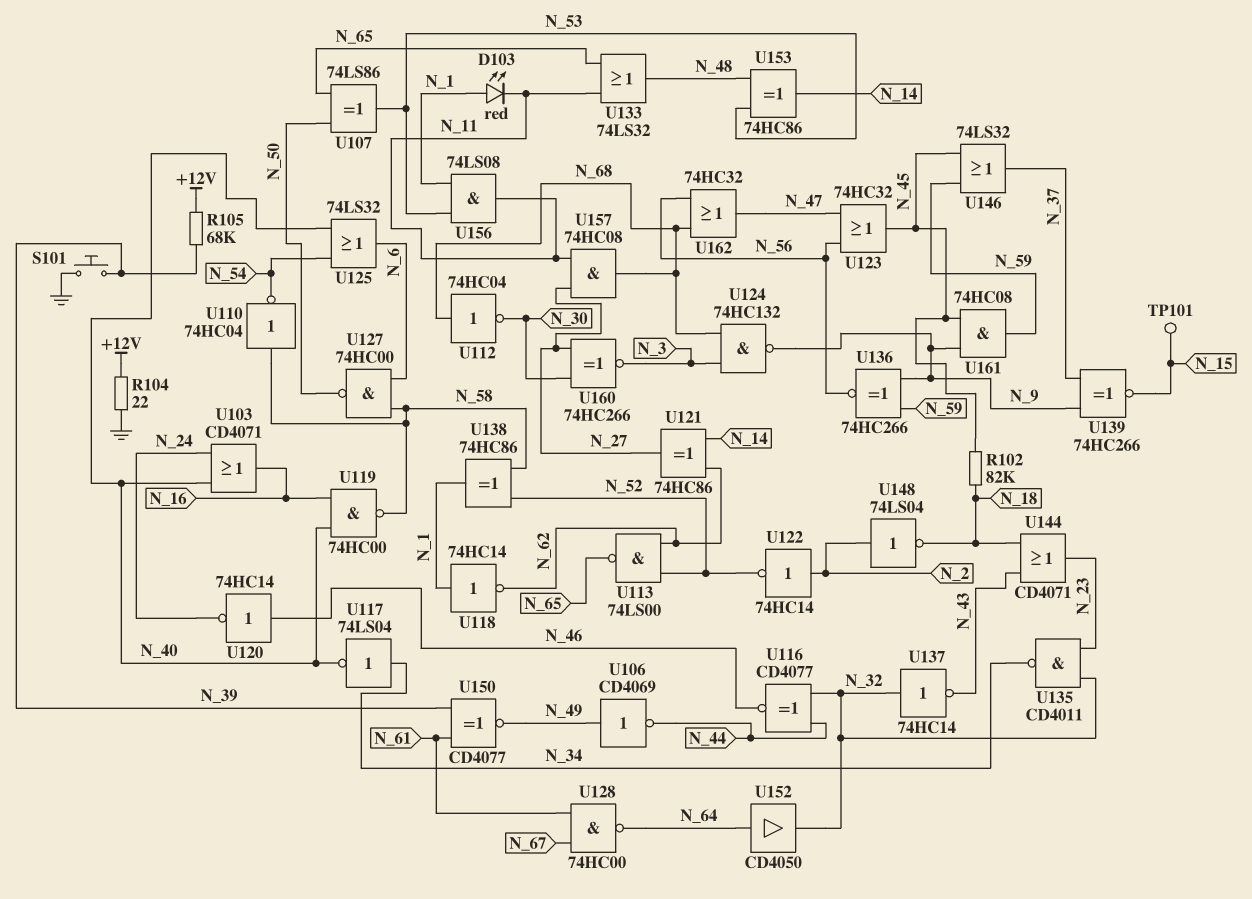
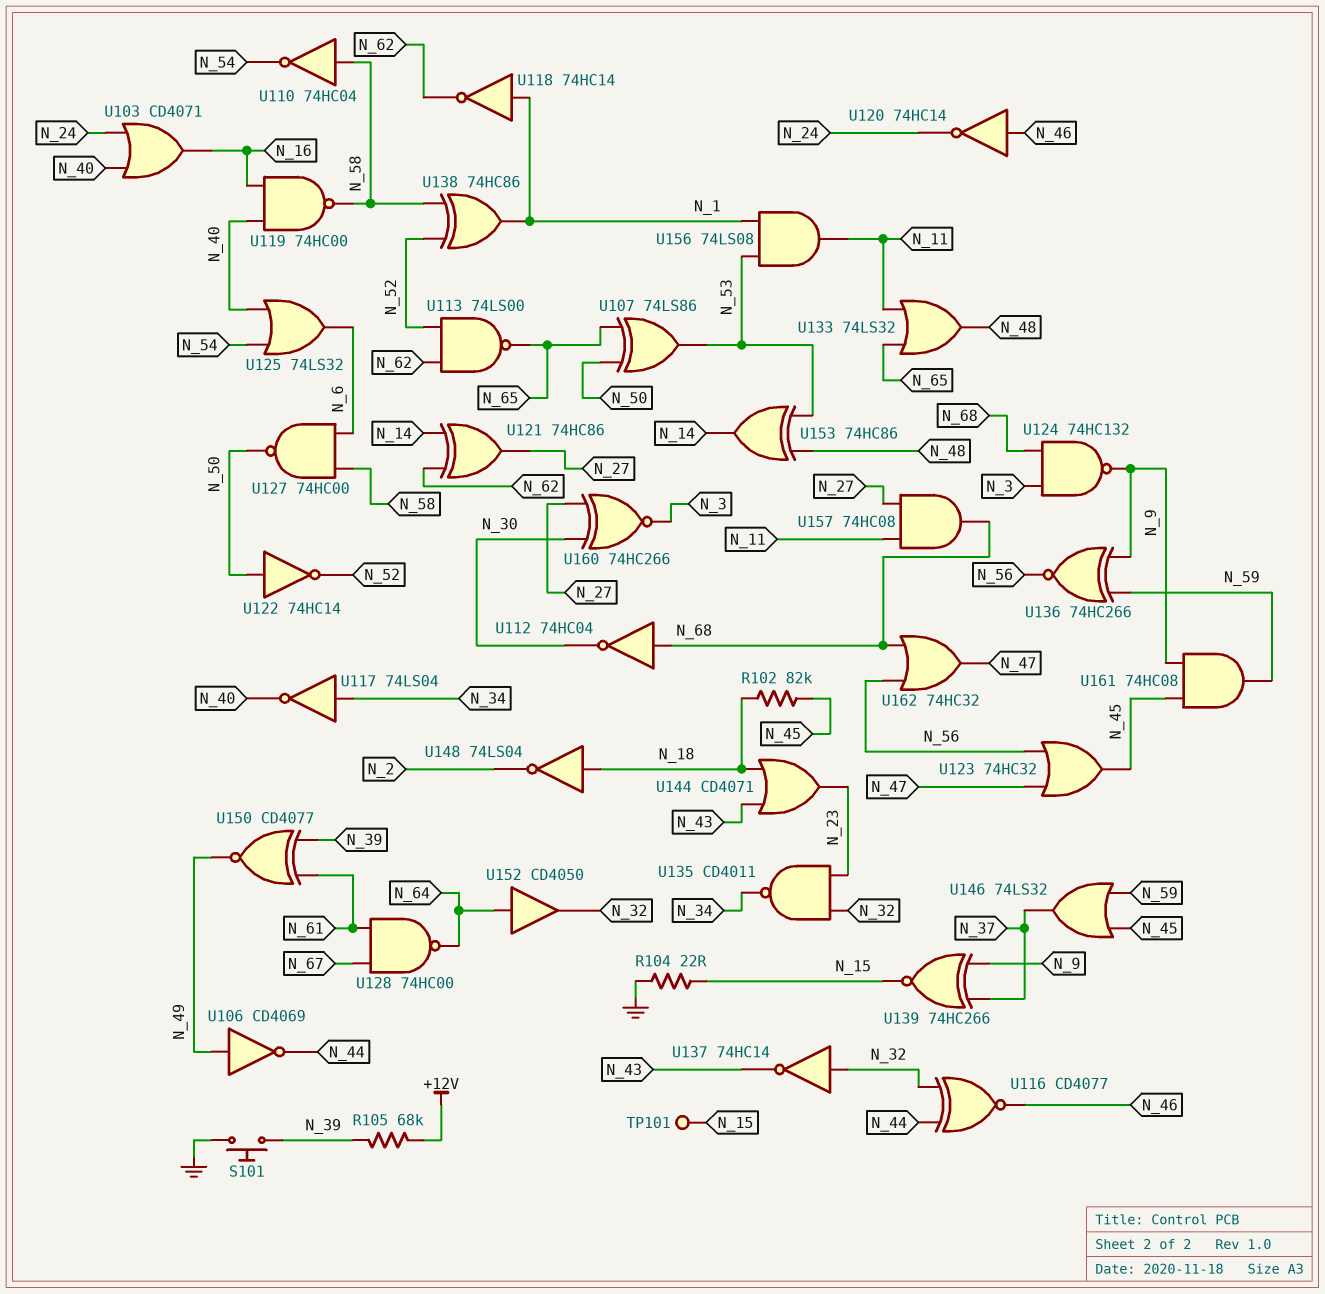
D103: LED red (A N_1, K N_11) -> none
R104: 22 (+12V, GND) -> 22 (GND, N_15)
U122: NOT 74HC14 (in N_2, out N_52) -> NOT 74HC14 (in N_50, out N_52)
U148: NOT 74LS04 (in N_2, out N_18) -> NOT 74LS04 (in N_18, out N_2)

